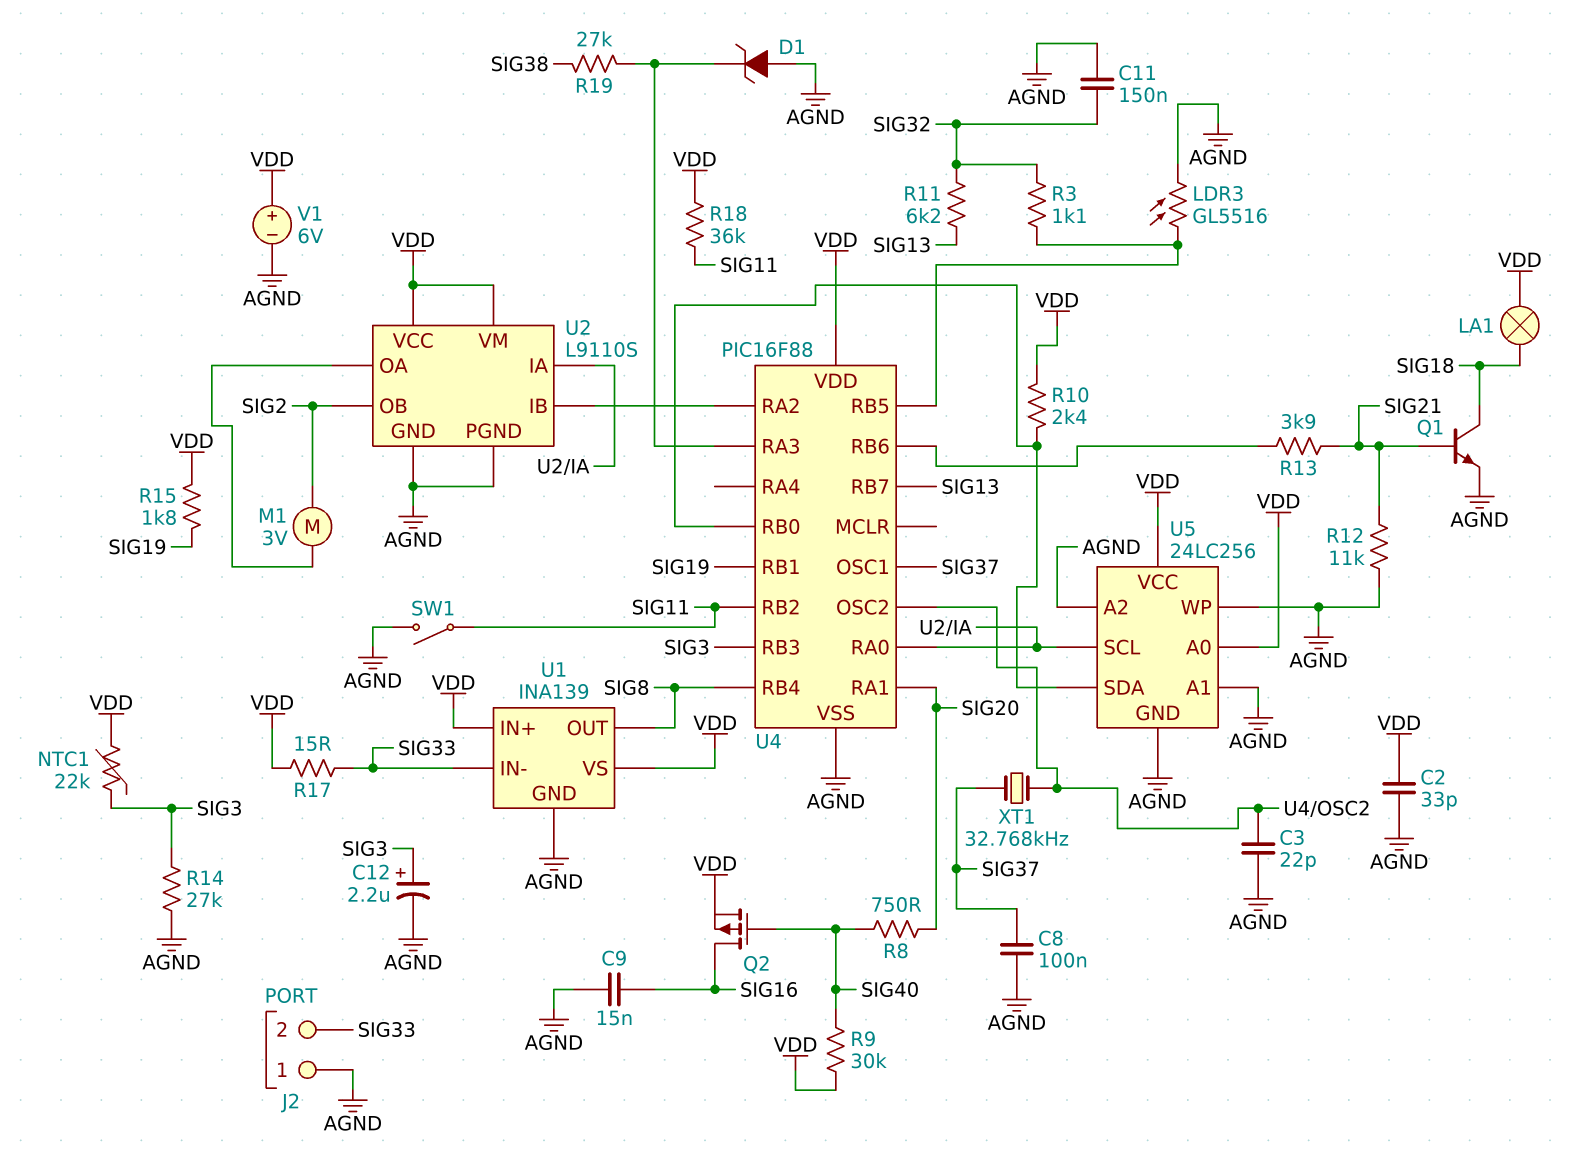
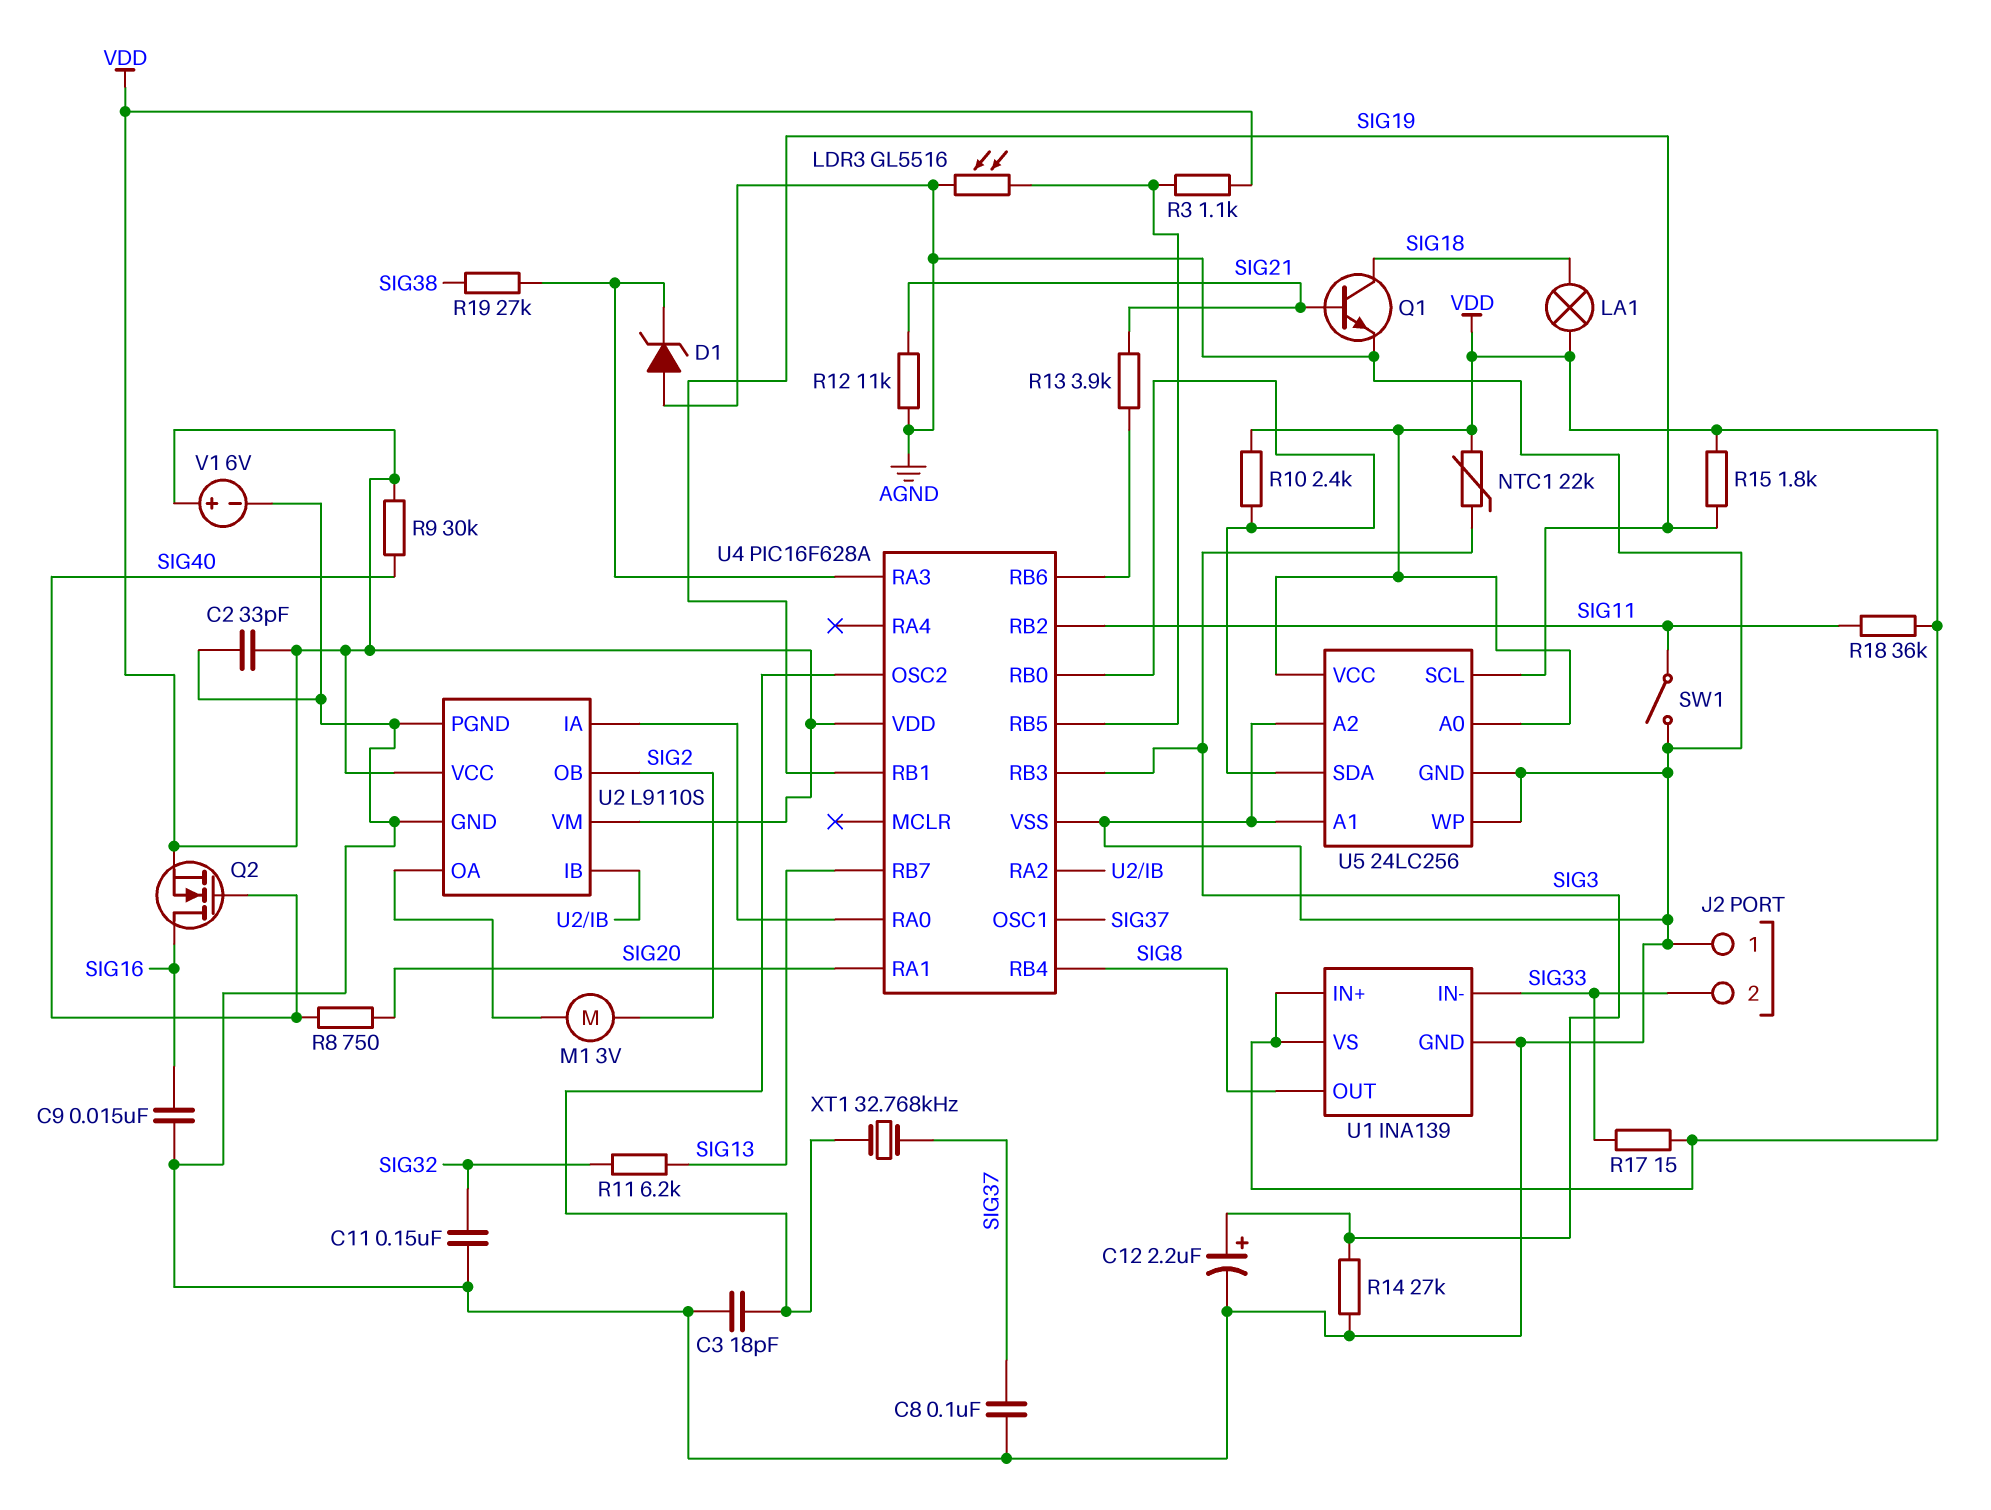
C3: 22pF (AGND, U4/OSC2) -> 18pF (AGND, U4/OSC2)
Q2: PMOS (G SIG40, D SIG16, S VDD) -> NMOS (G SIG40, D SIG16, S VDD)
R3: 1.1k (SIG32, U4/RB5) -> 1.1k (U4/RB5, VDD)
U4: PIC16F88 -> PIC16F628A
U5 pin SCL: U2/IA -> SIG19

